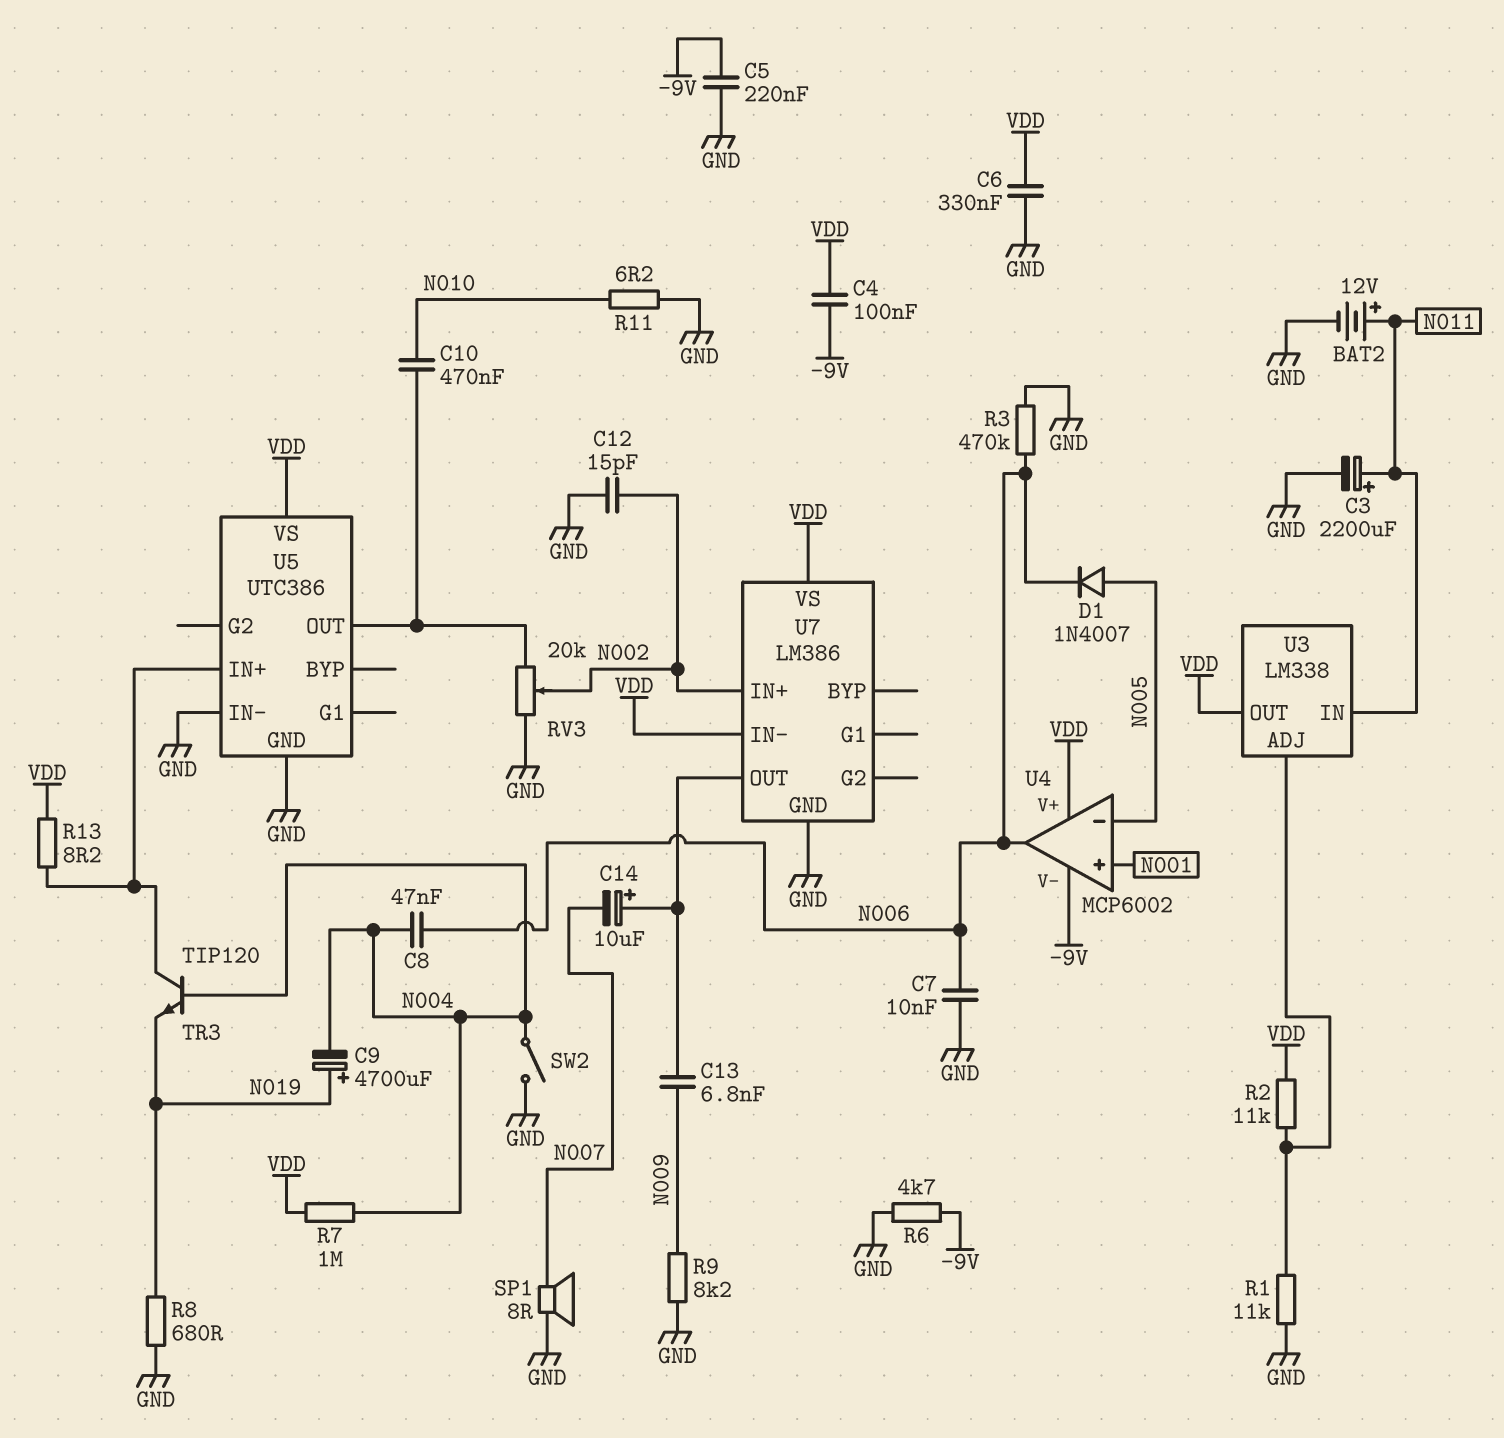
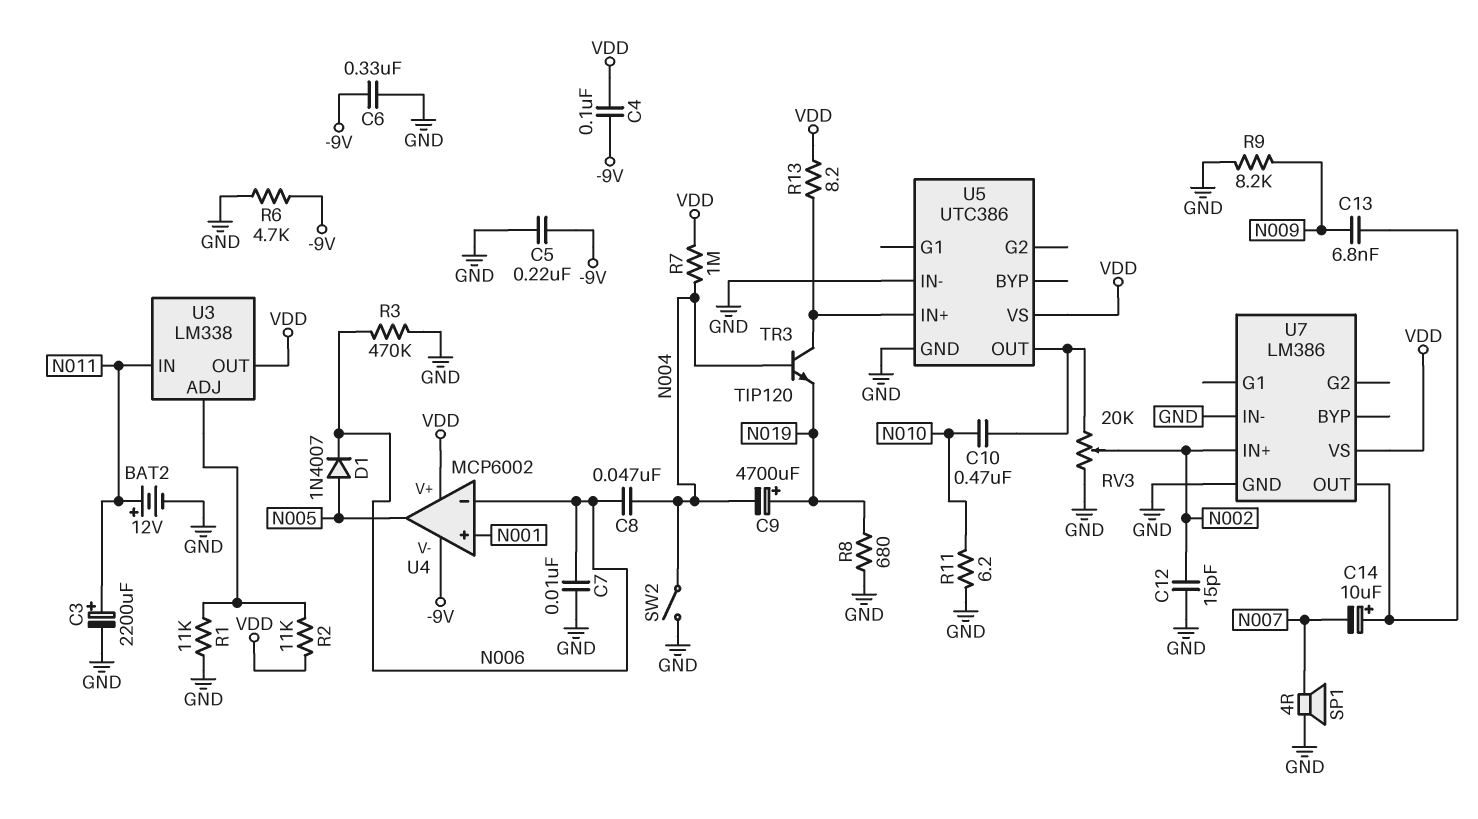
C6: 330nF (GND, VDD) -> 330nF (-9V, GND)
SP1: speaker 8R (GND, N007) -> speaker 4R (GND, N007)
U4 pin in-: N005 -> N006
U4 pin out: N006 -> N005
U7 pin IN-: VDD -> GND

